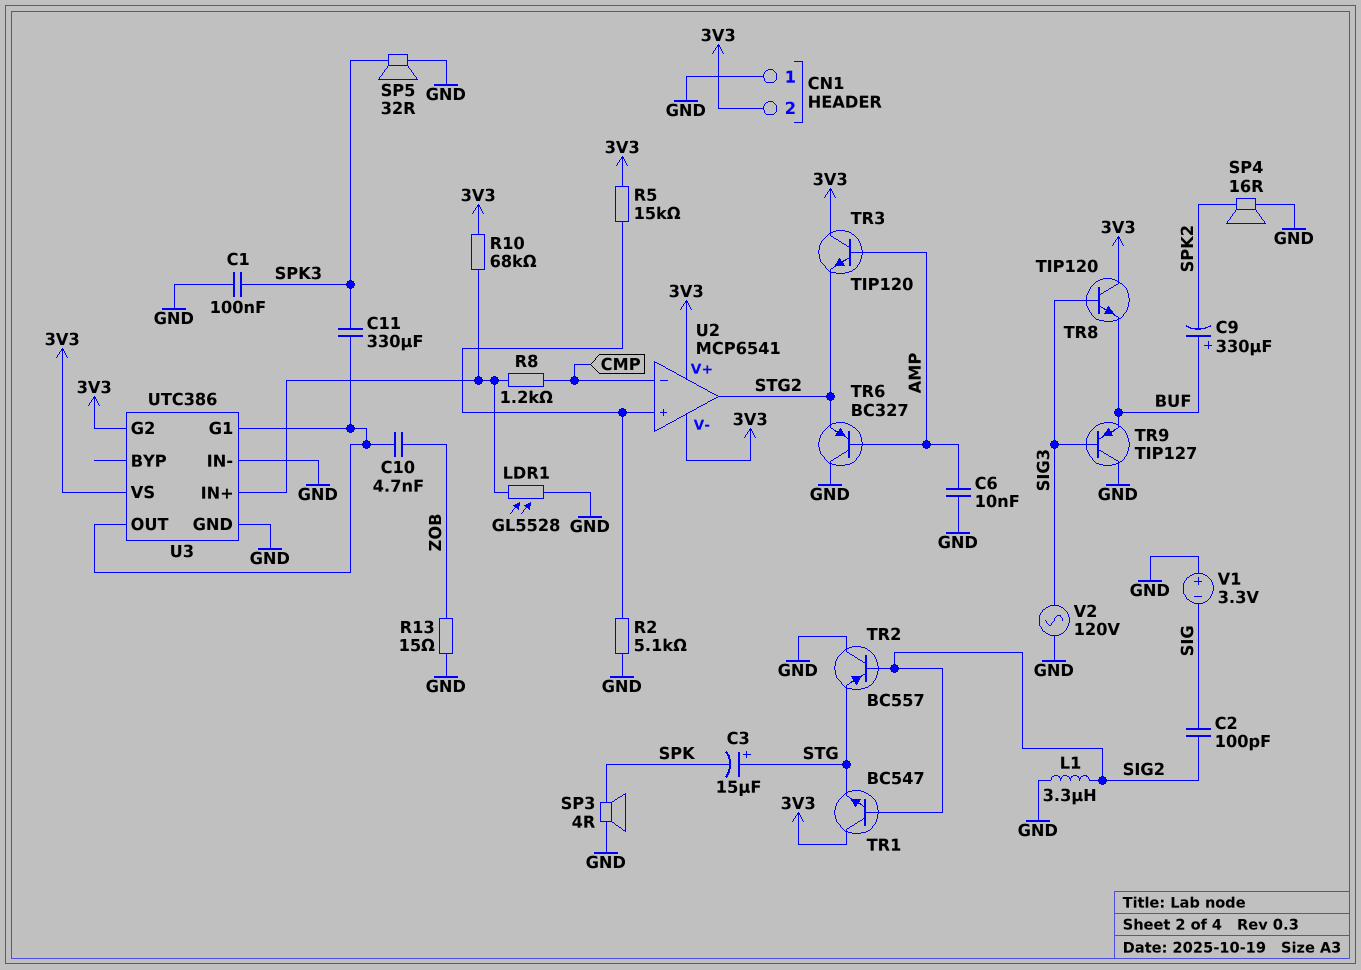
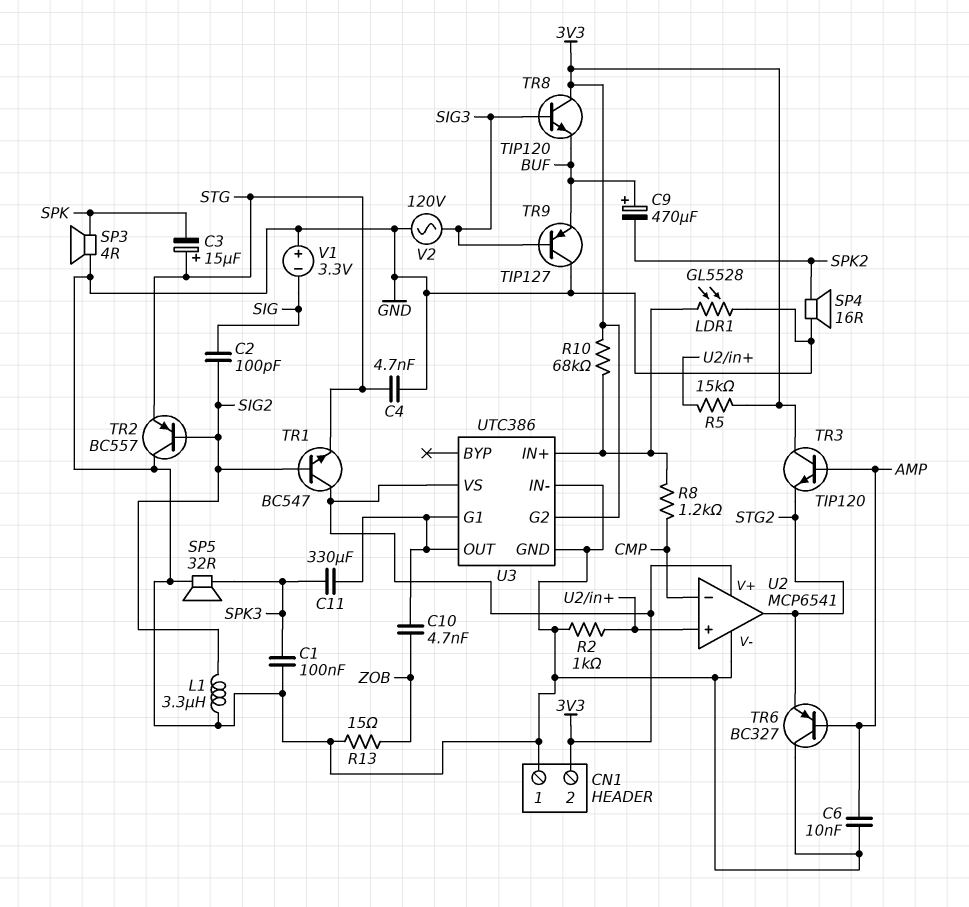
C4: none -> 4.7nF (GND, STG)
C9: 330uF (plus BUF, minus SPK2) -> 470uF (plus BUF, minus SPK2)
R2: 5.1k (GND, U2/in+) -> 1k (GND, U2/in+)
U2 pin V-: 3V3 -> GND

